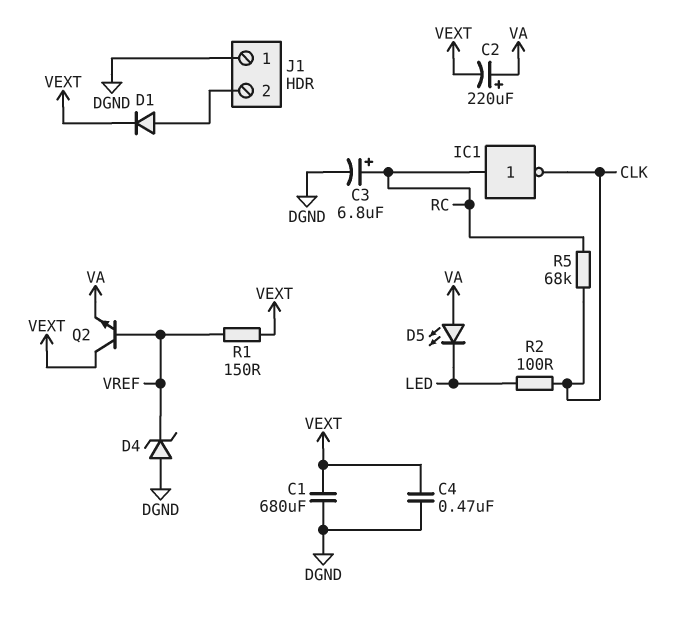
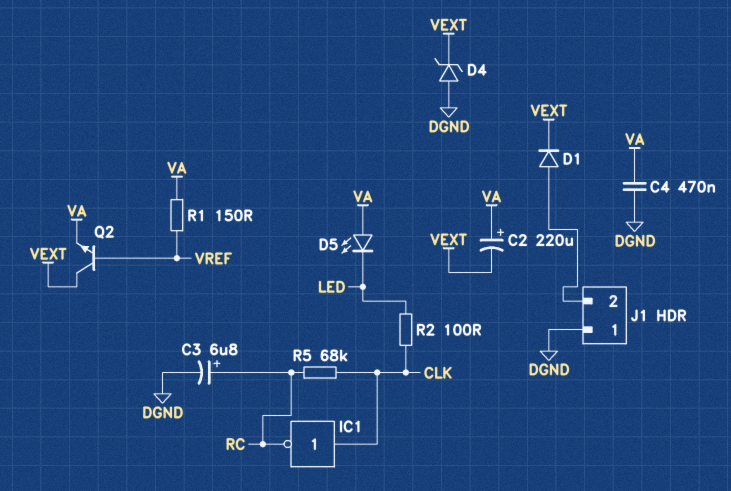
C1: 680uF (DGND, VEXT) -> none
C4: 470nF (DGND, VEXT) -> 470nF (DGND, VA)
D4: zener (A DGND, K VREF) -> zener (A DGND, K VEXT)
IC1: NOT (in RC, out CLK) -> NOT (in CLK, out RC)
R1: 150 (VEXT, VREF) -> 150 (VA, VREF)

